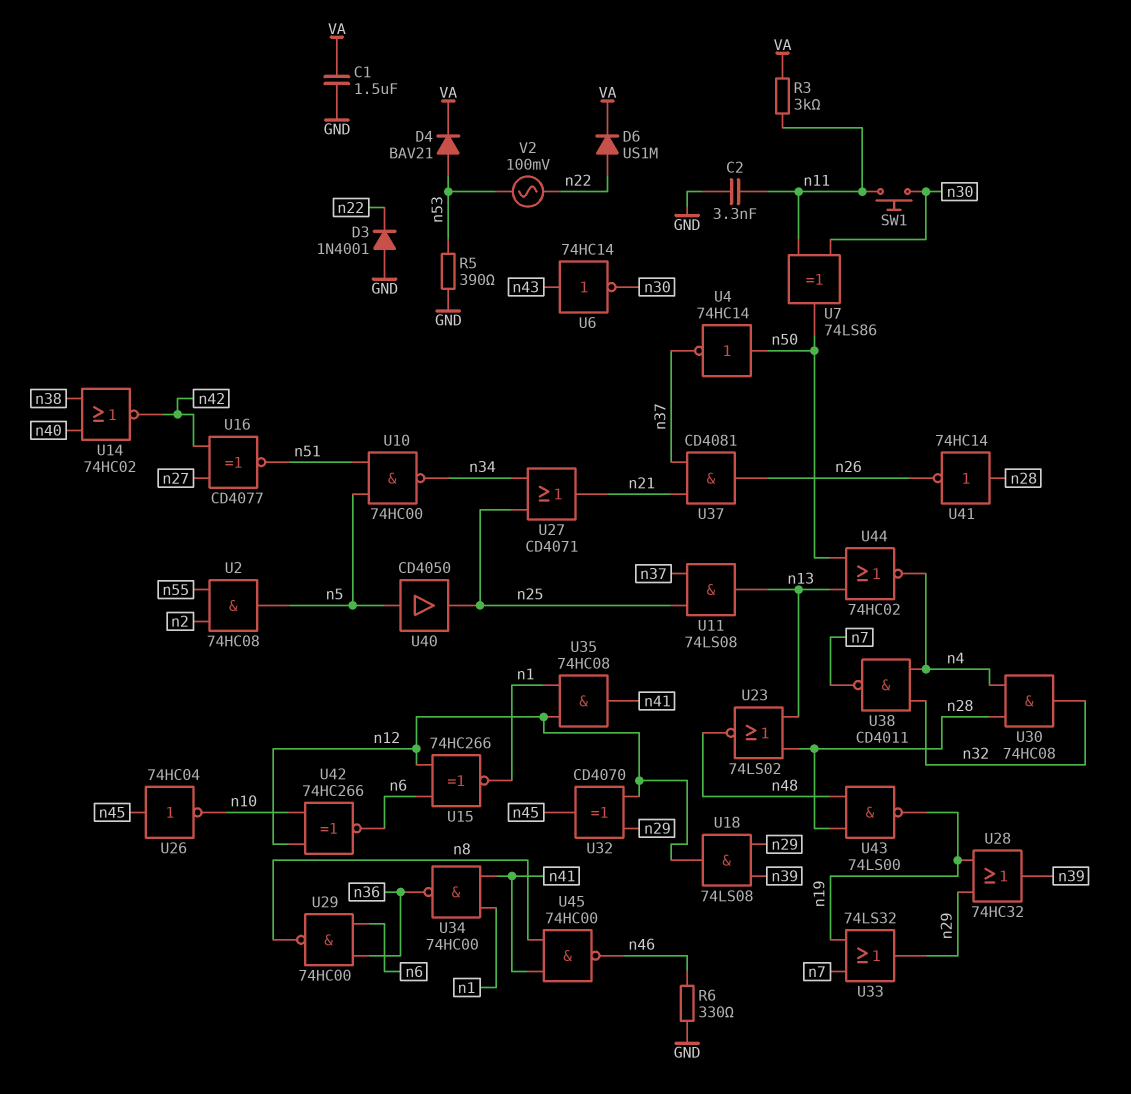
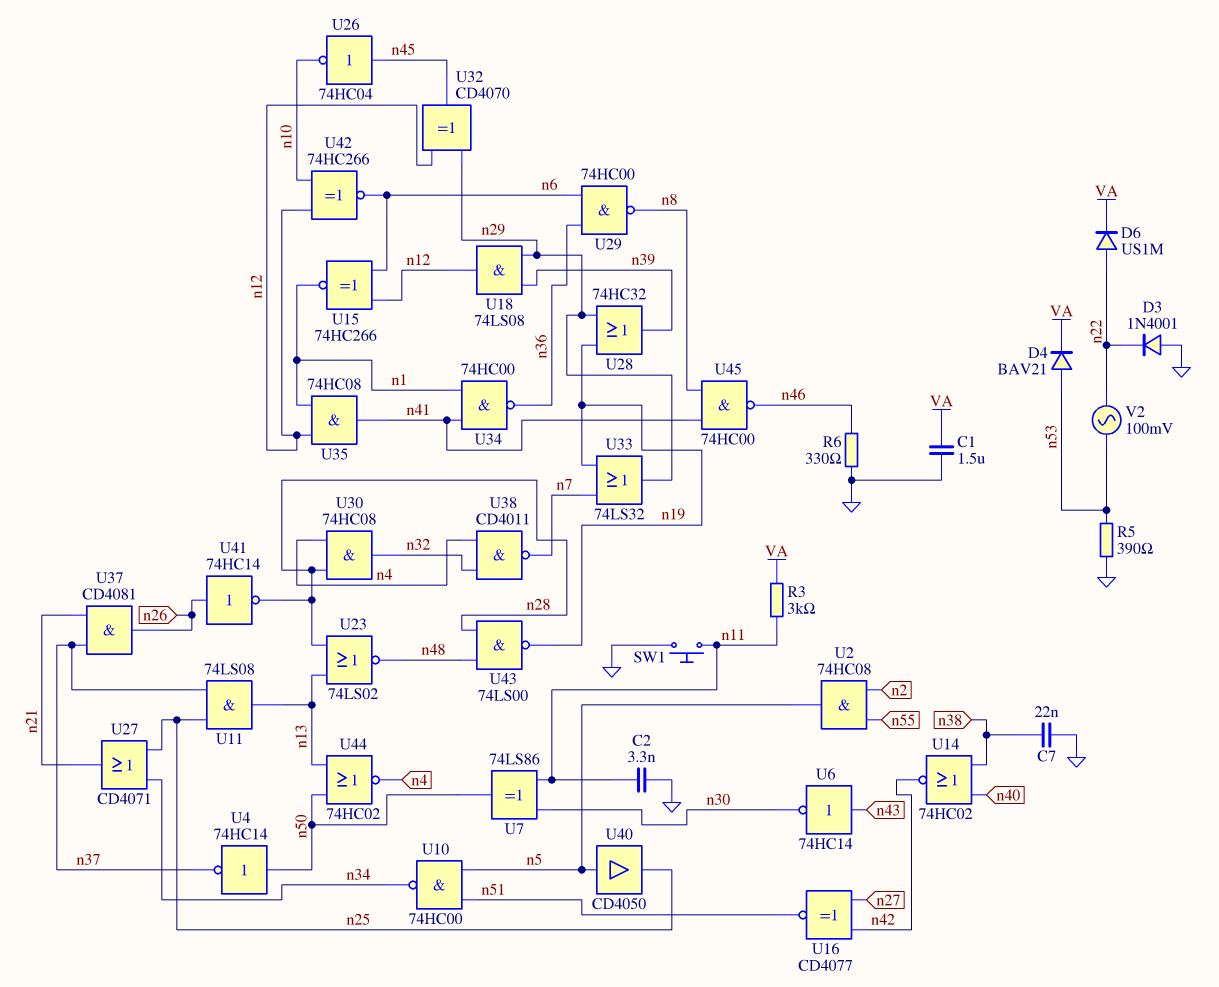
C7: none -> 22nF (GND, n38)
SW1: button (n11, n30) -> button (GND, n11)
U41: NOT 74HC14 (in n28, out n26) -> NOT 74HC14 (in n26, out n28)

